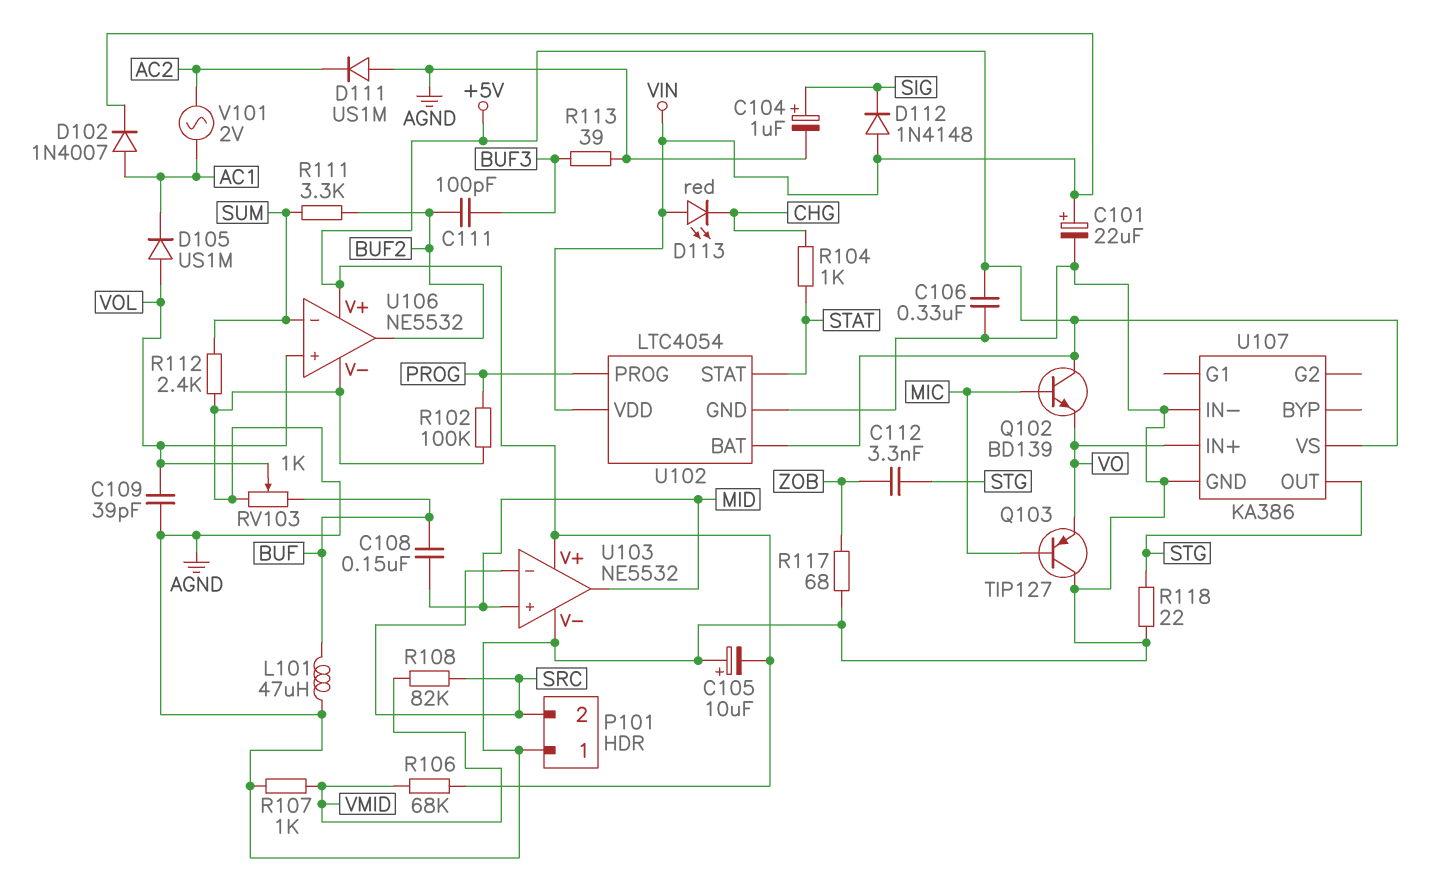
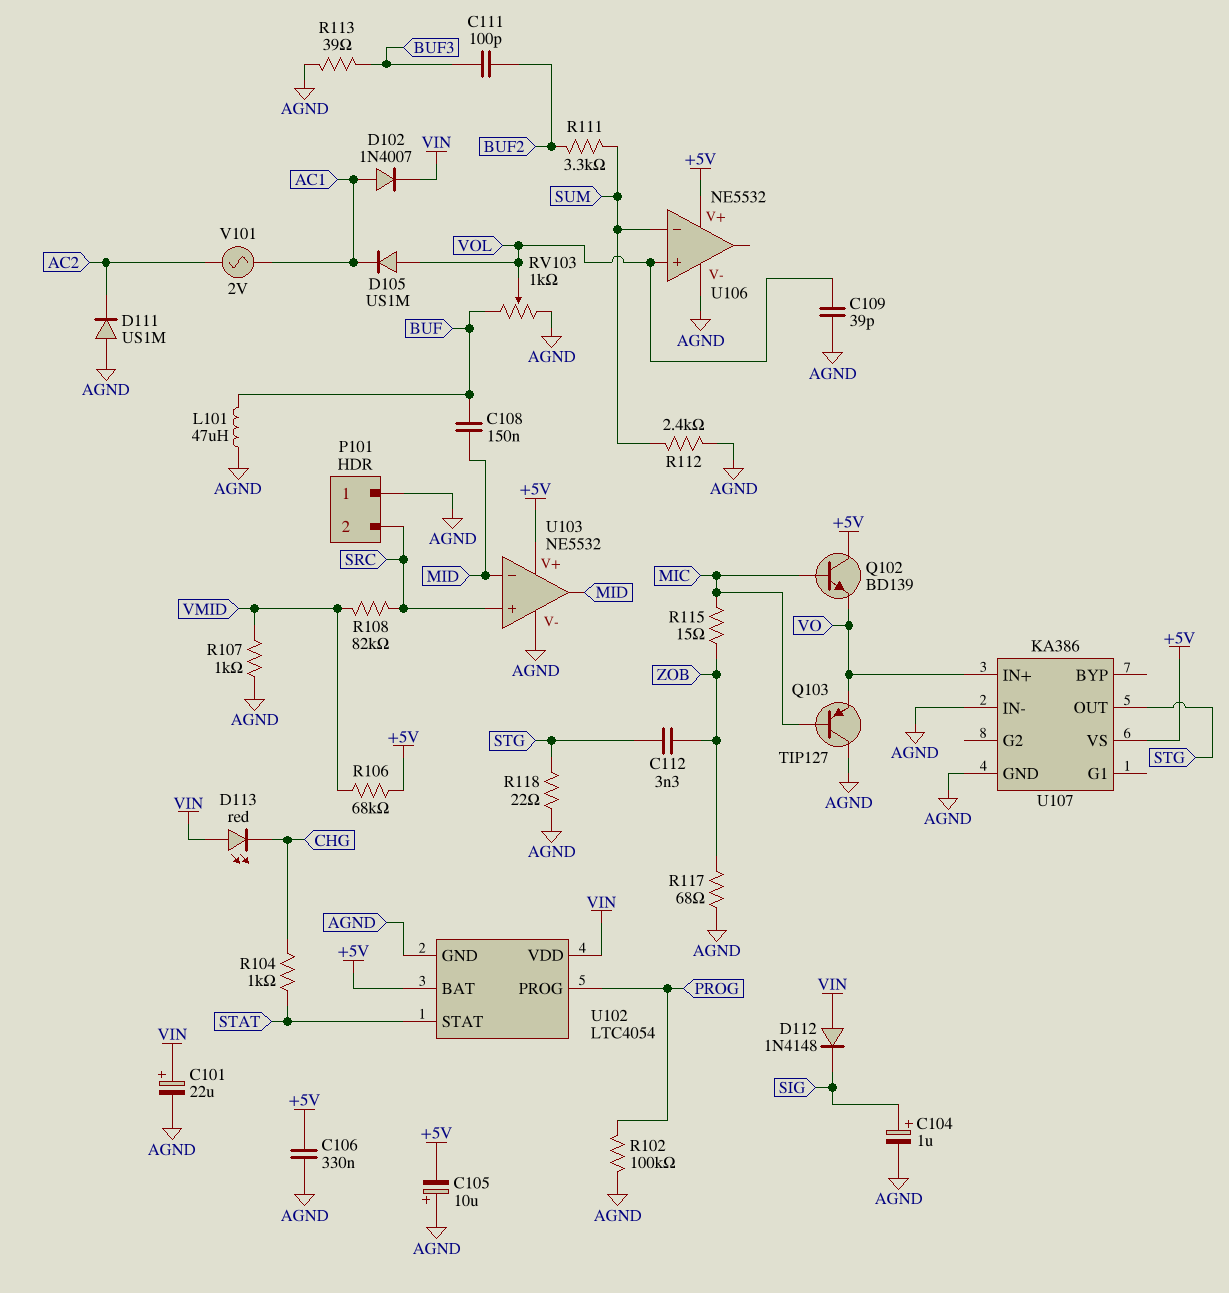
R115: none -> 15 (MIC, ZOB)
U103 pin in+: MID -> SRC
U103 pin in-: SRC -> MID
U106 pin out: BUF2 -> none

